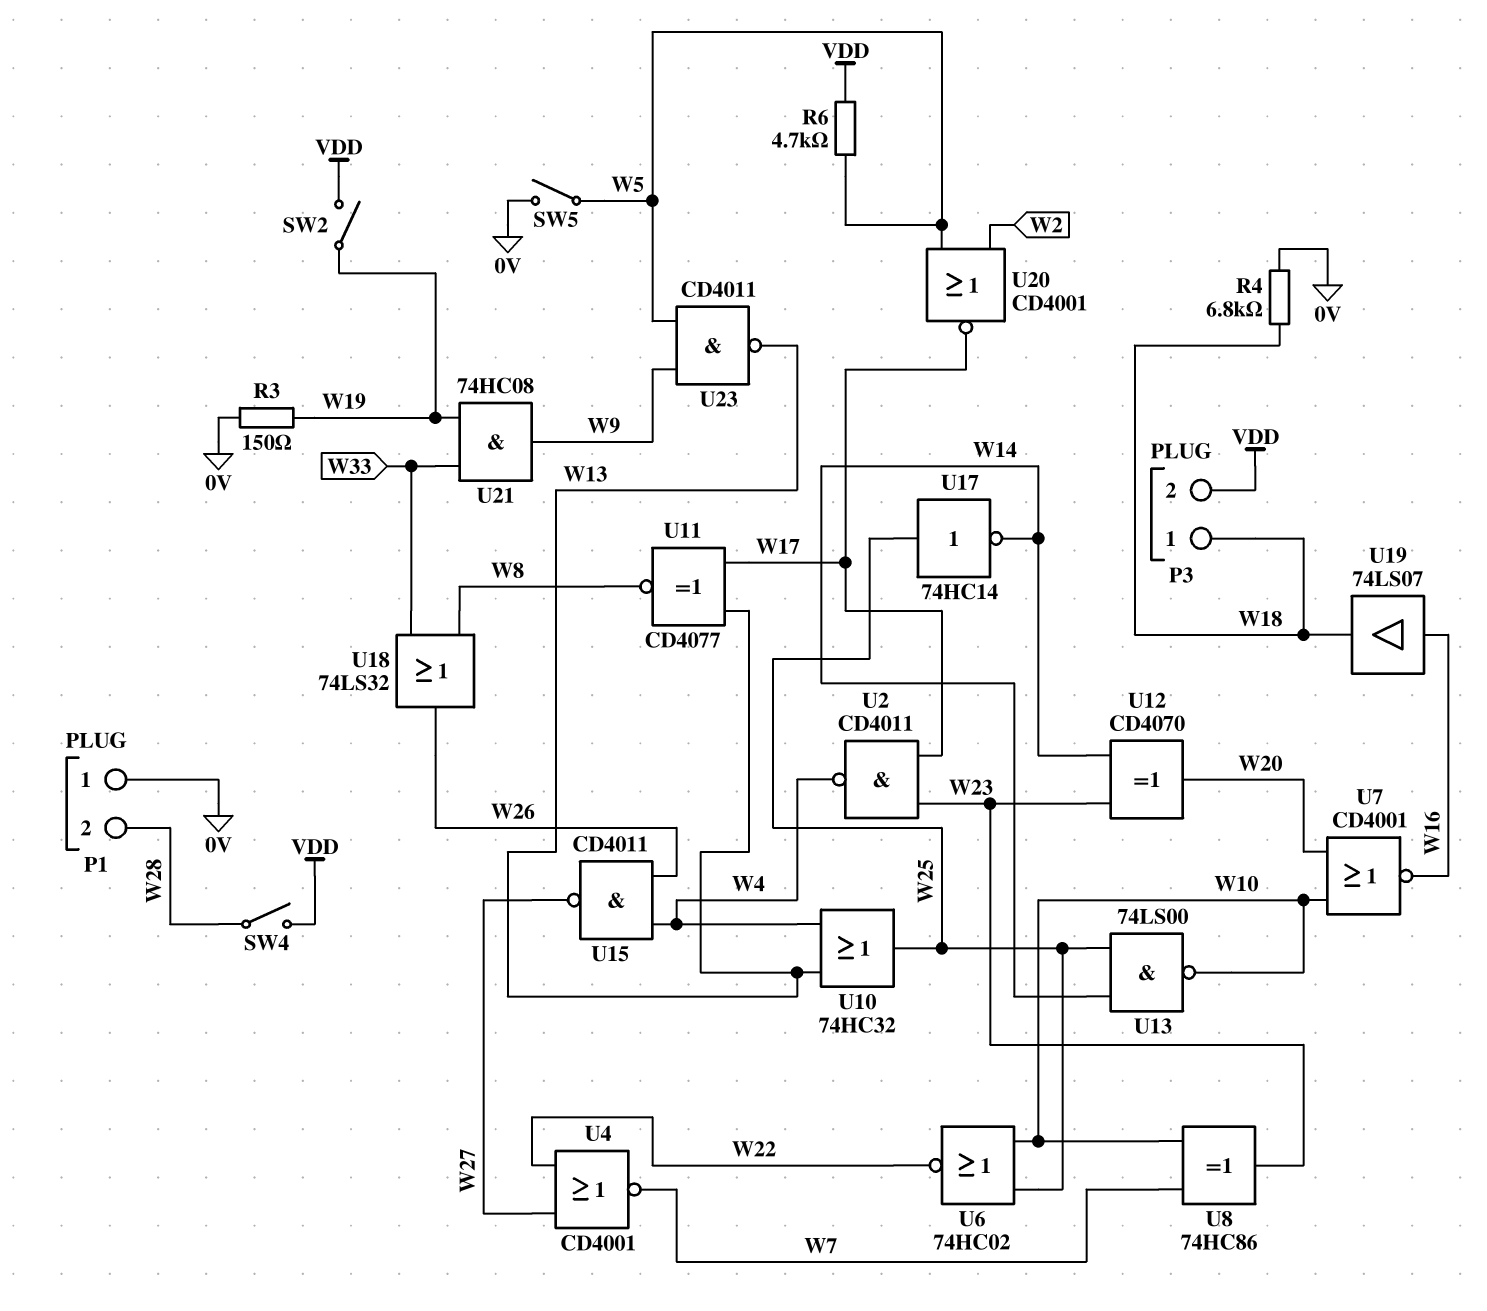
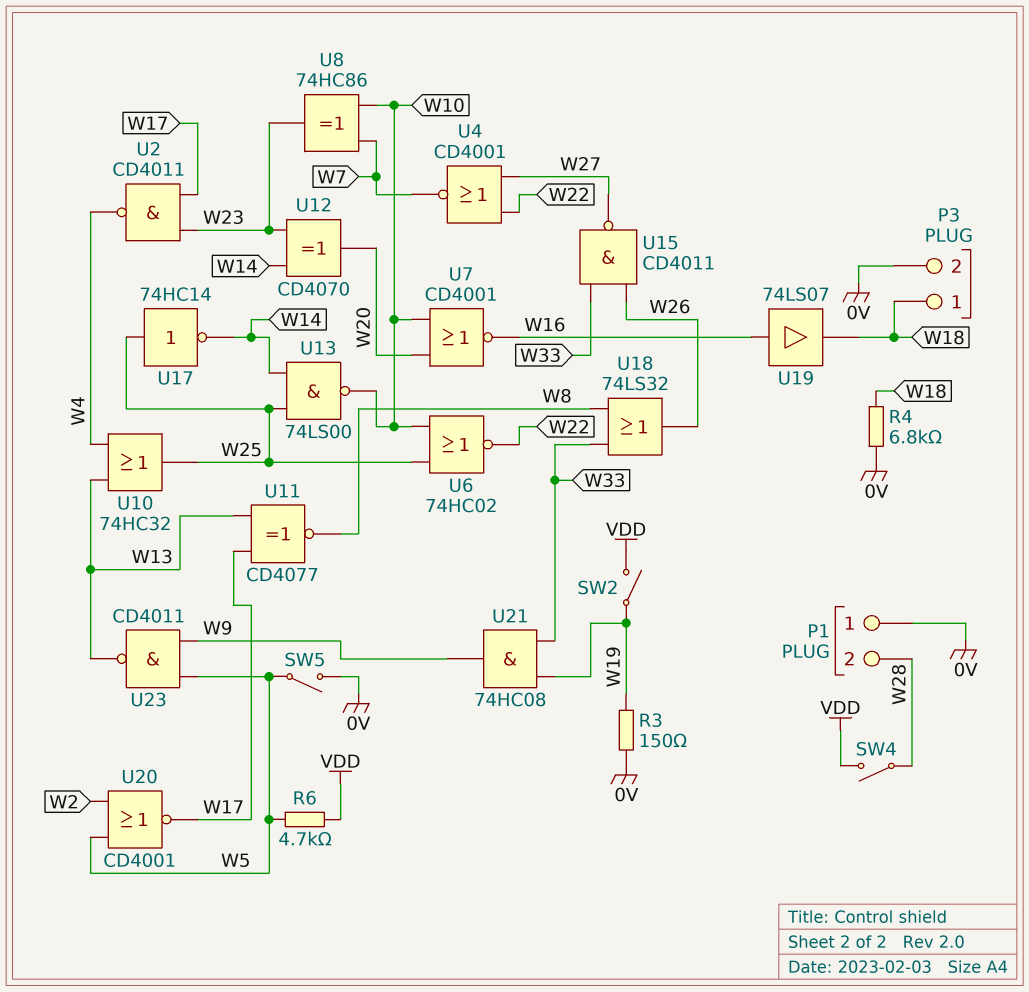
P3 pin 2: VDD -> 0V
U15: NAND CD4011 (in W4, in W26, out W27) -> NAND CD4011 (in W26, in W33, out W27)

